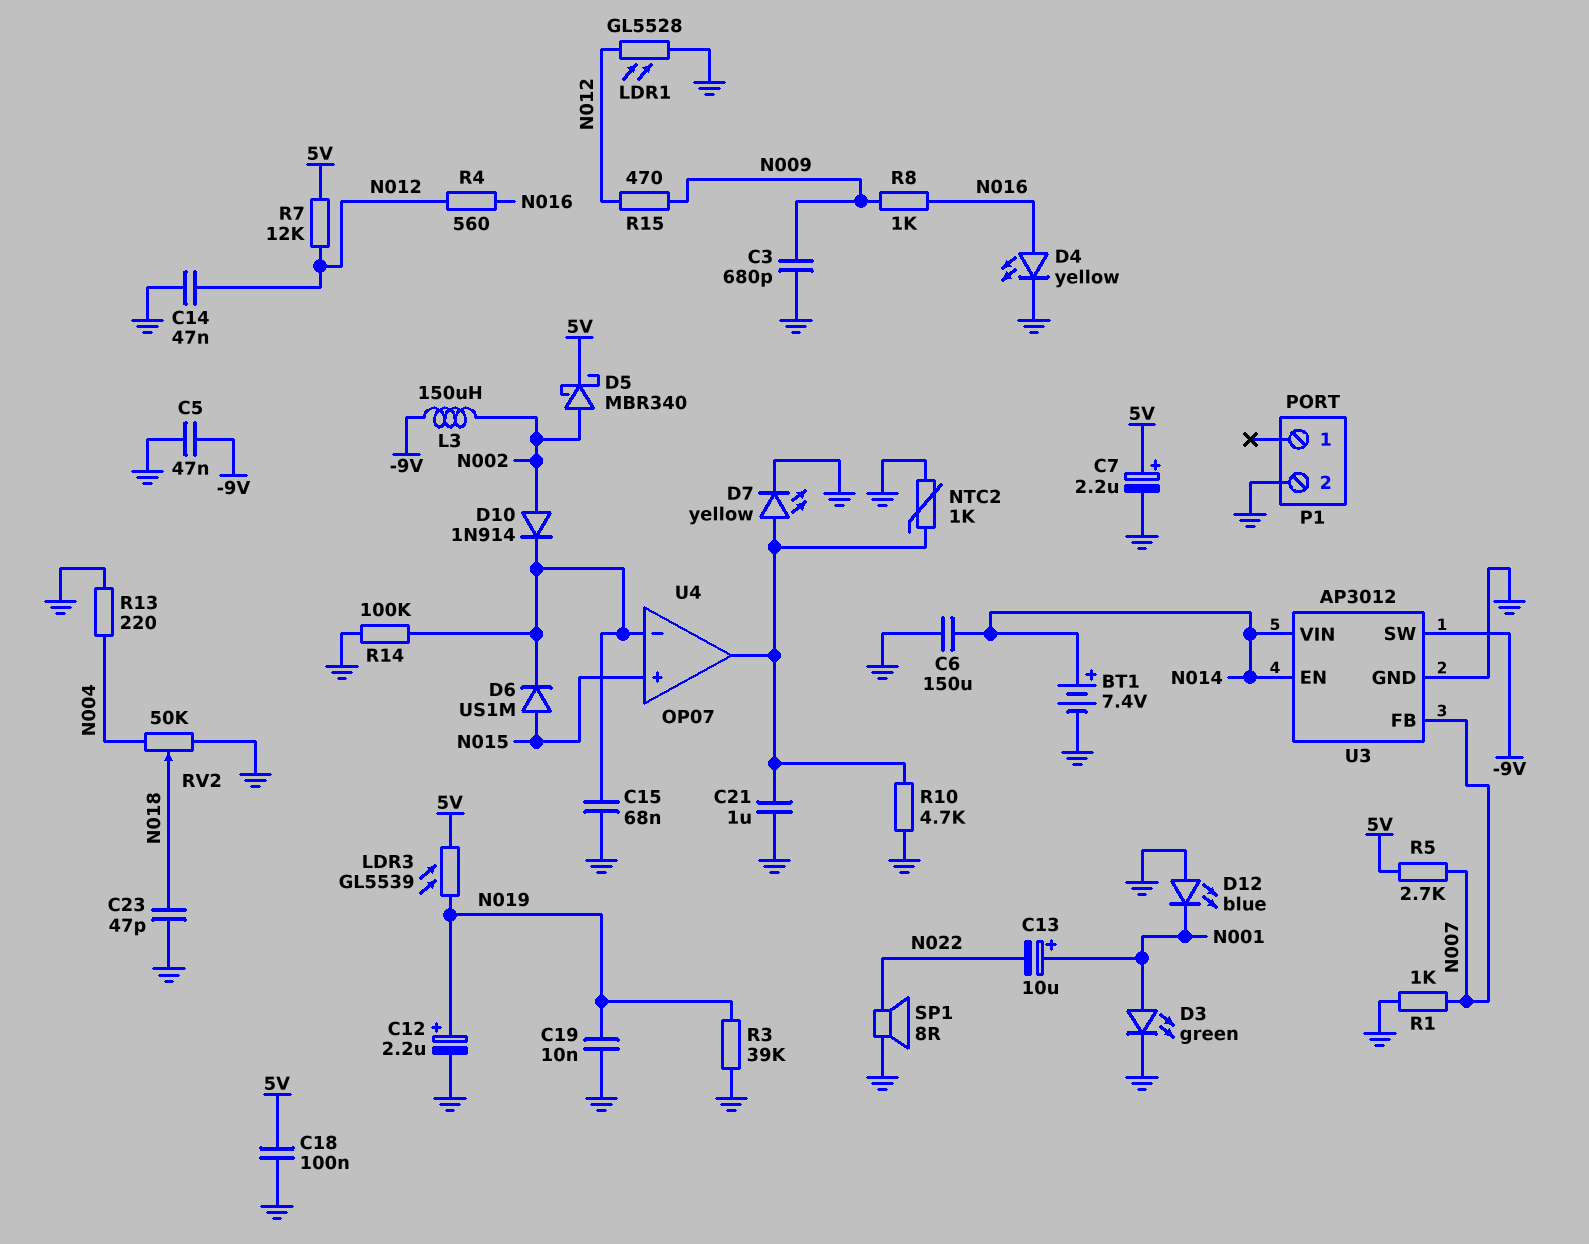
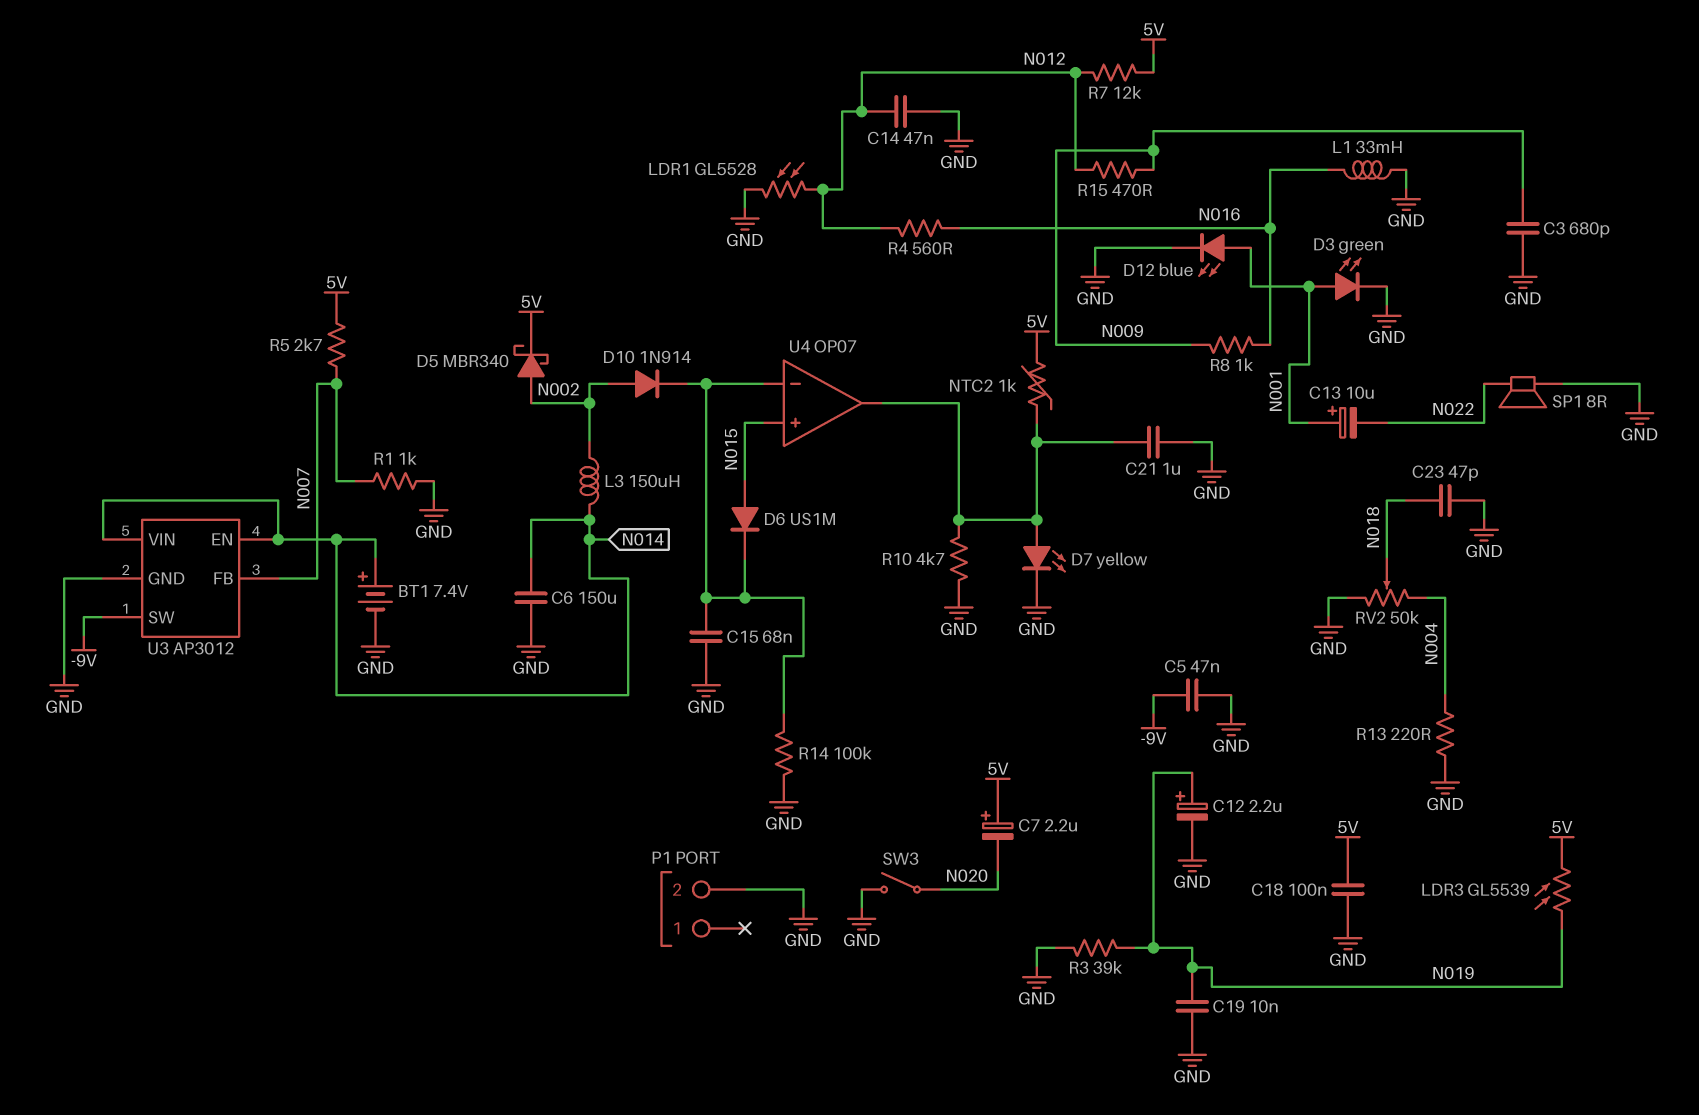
C7: 2.2uF (plus 5V, minus GND) -> 2.2uF (plus 5V, minus N020)
D4: LED yellow (A N016, K GND) -> none
D12: LED blue (A GND, K N001) -> LED blue (A N001, K GND)
L1: none -> 33mH (GND, N016)
L3: 150uH (-9V, N002) -> 150uH (N002, N014)
NTC2: 1k (GND, U4/out) -> 1k (5V, U4/out)
SW3: none -> switch (GND, N020)

